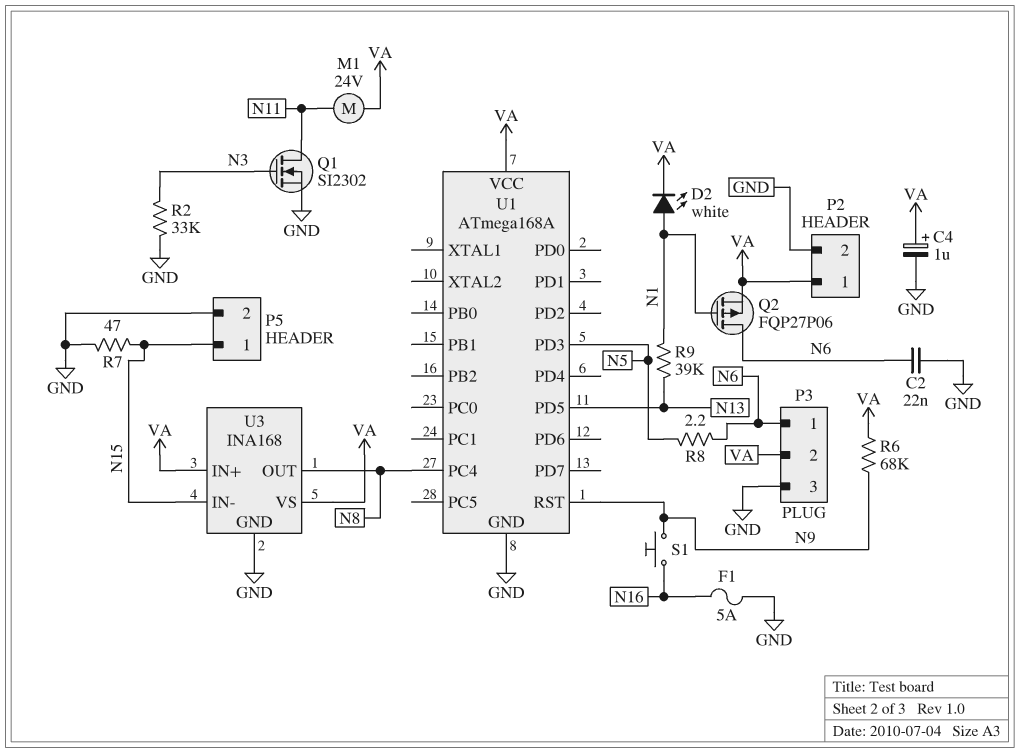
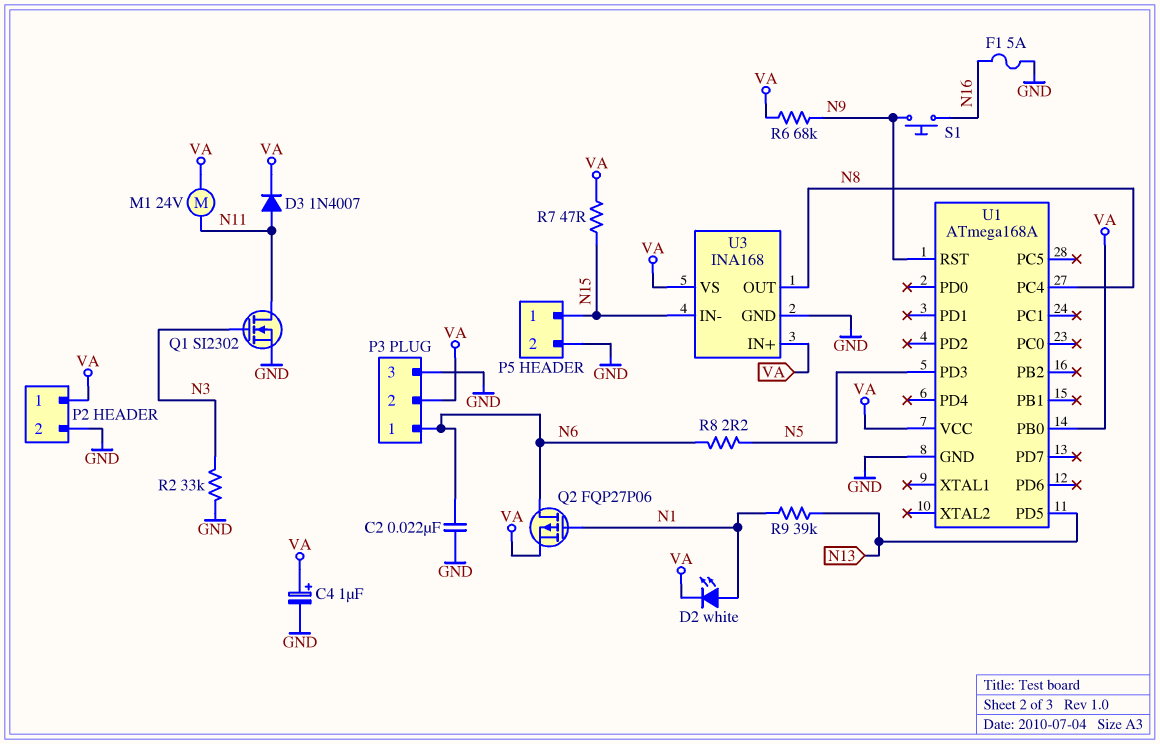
D3: none -> diode 1N4007 (A N11, K VA)
R7: 47 (GND, N15) -> 47 (N15, VA)
U1 pin PB0: none -> VA

